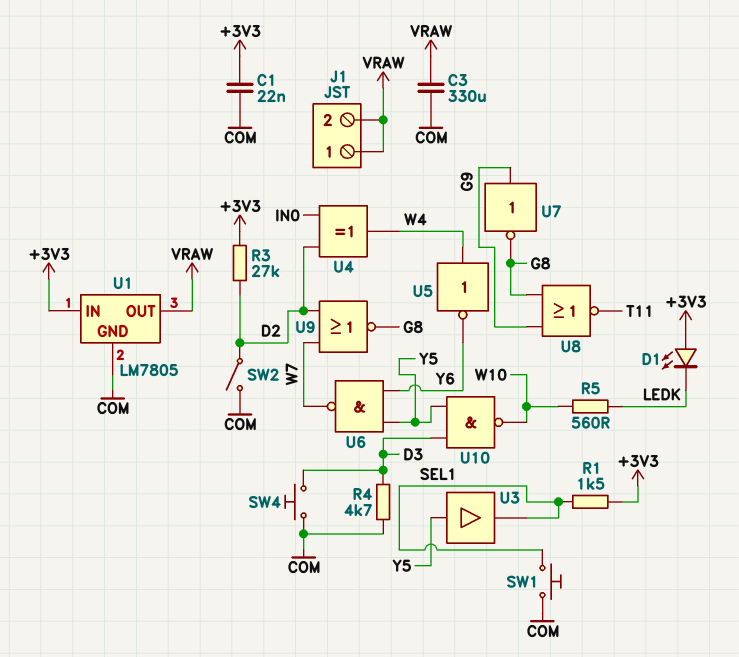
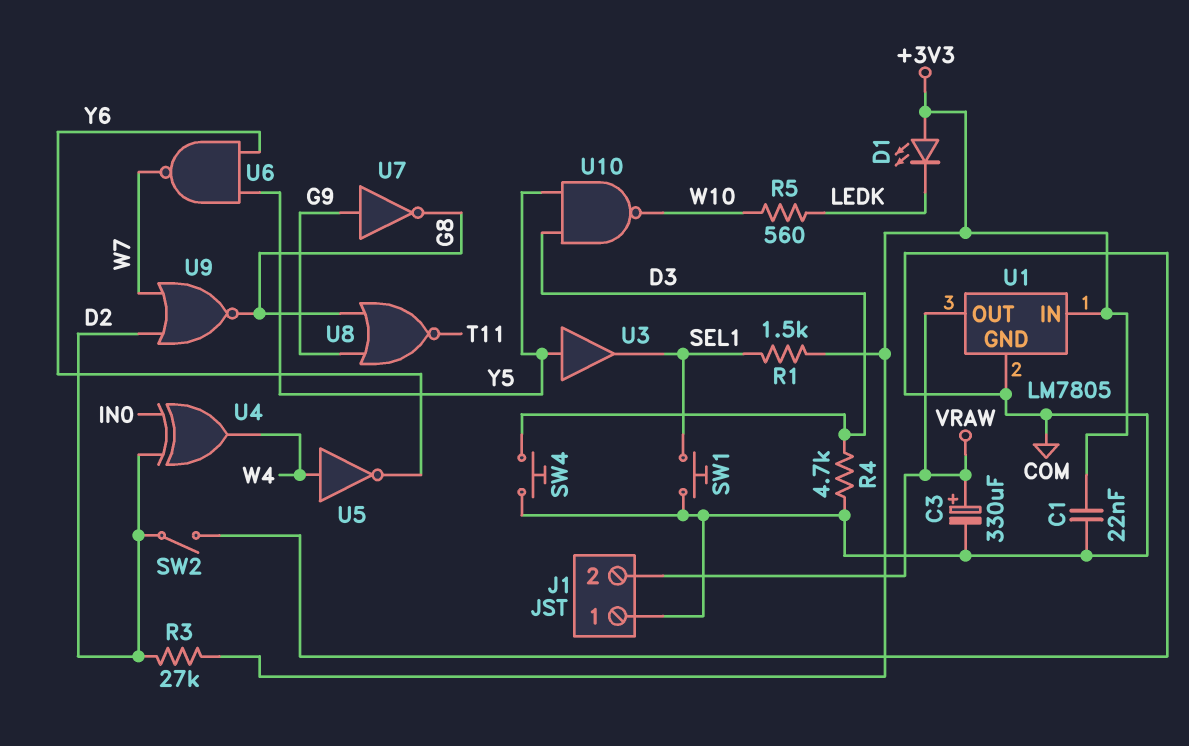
C3: 330uF (COM, VRAW) -> 330uF (plus VRAW, minus COM)
J1 pin 1: VRAW -> COM

